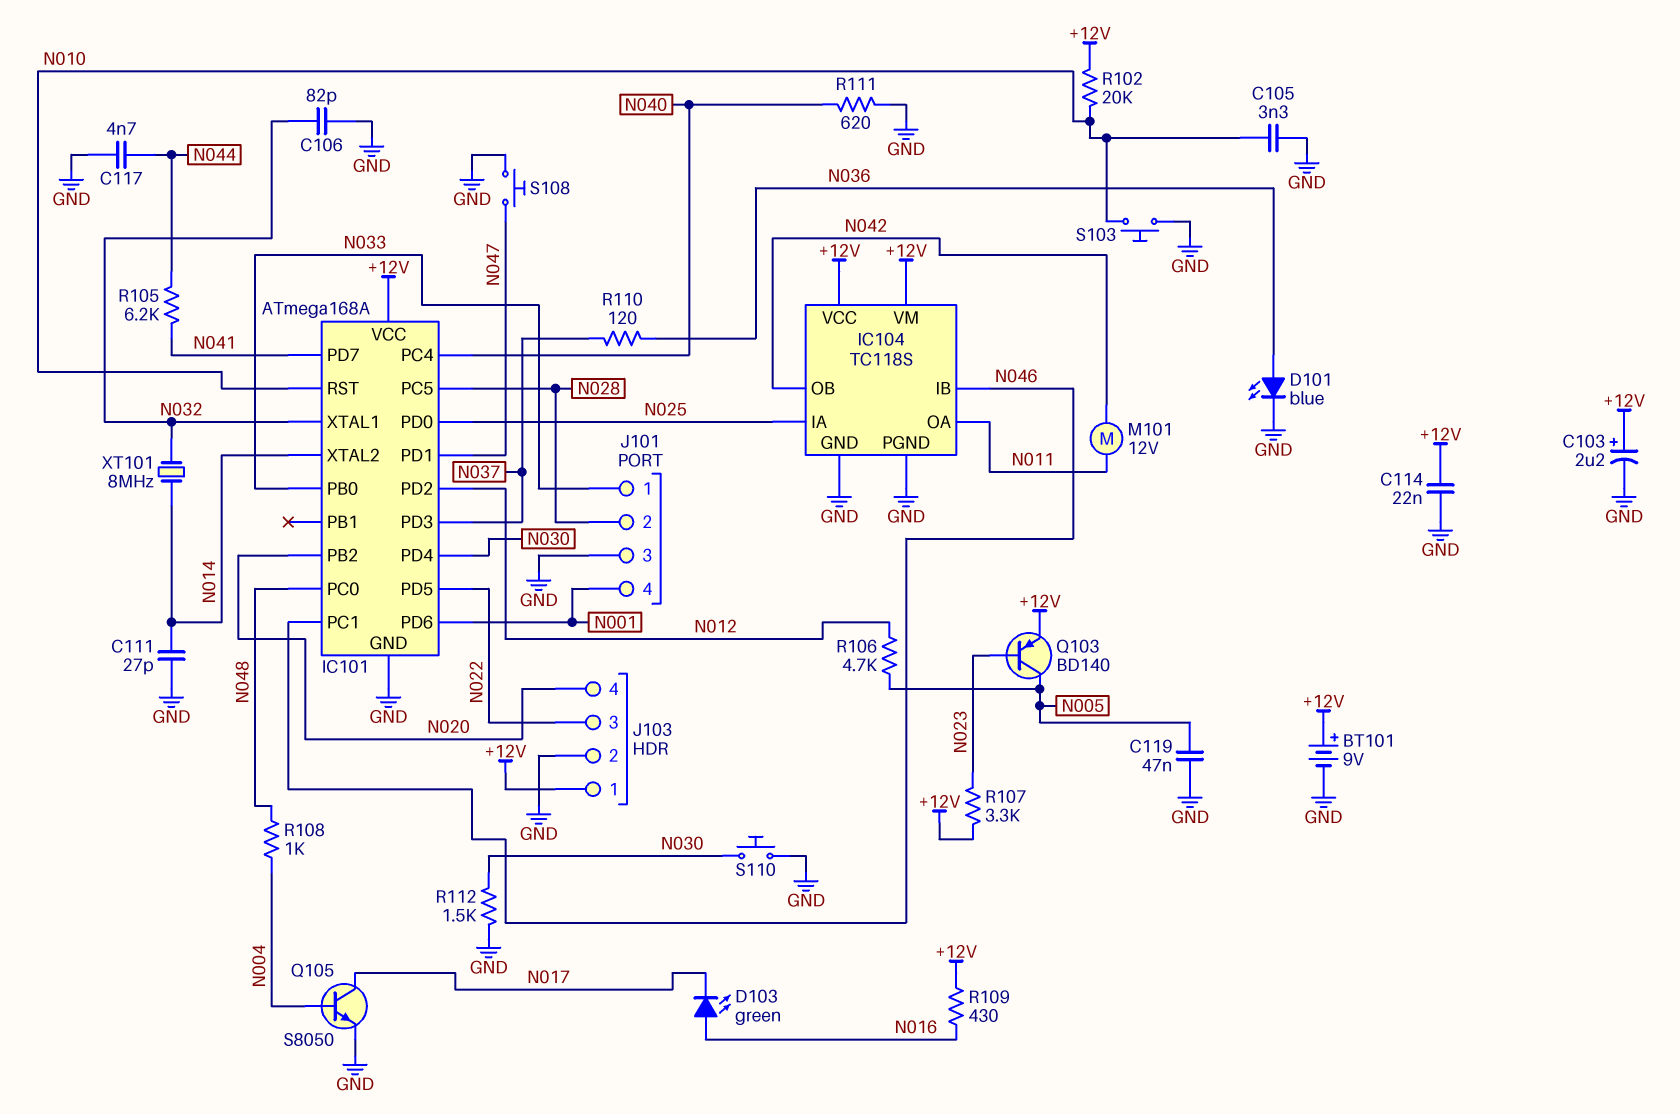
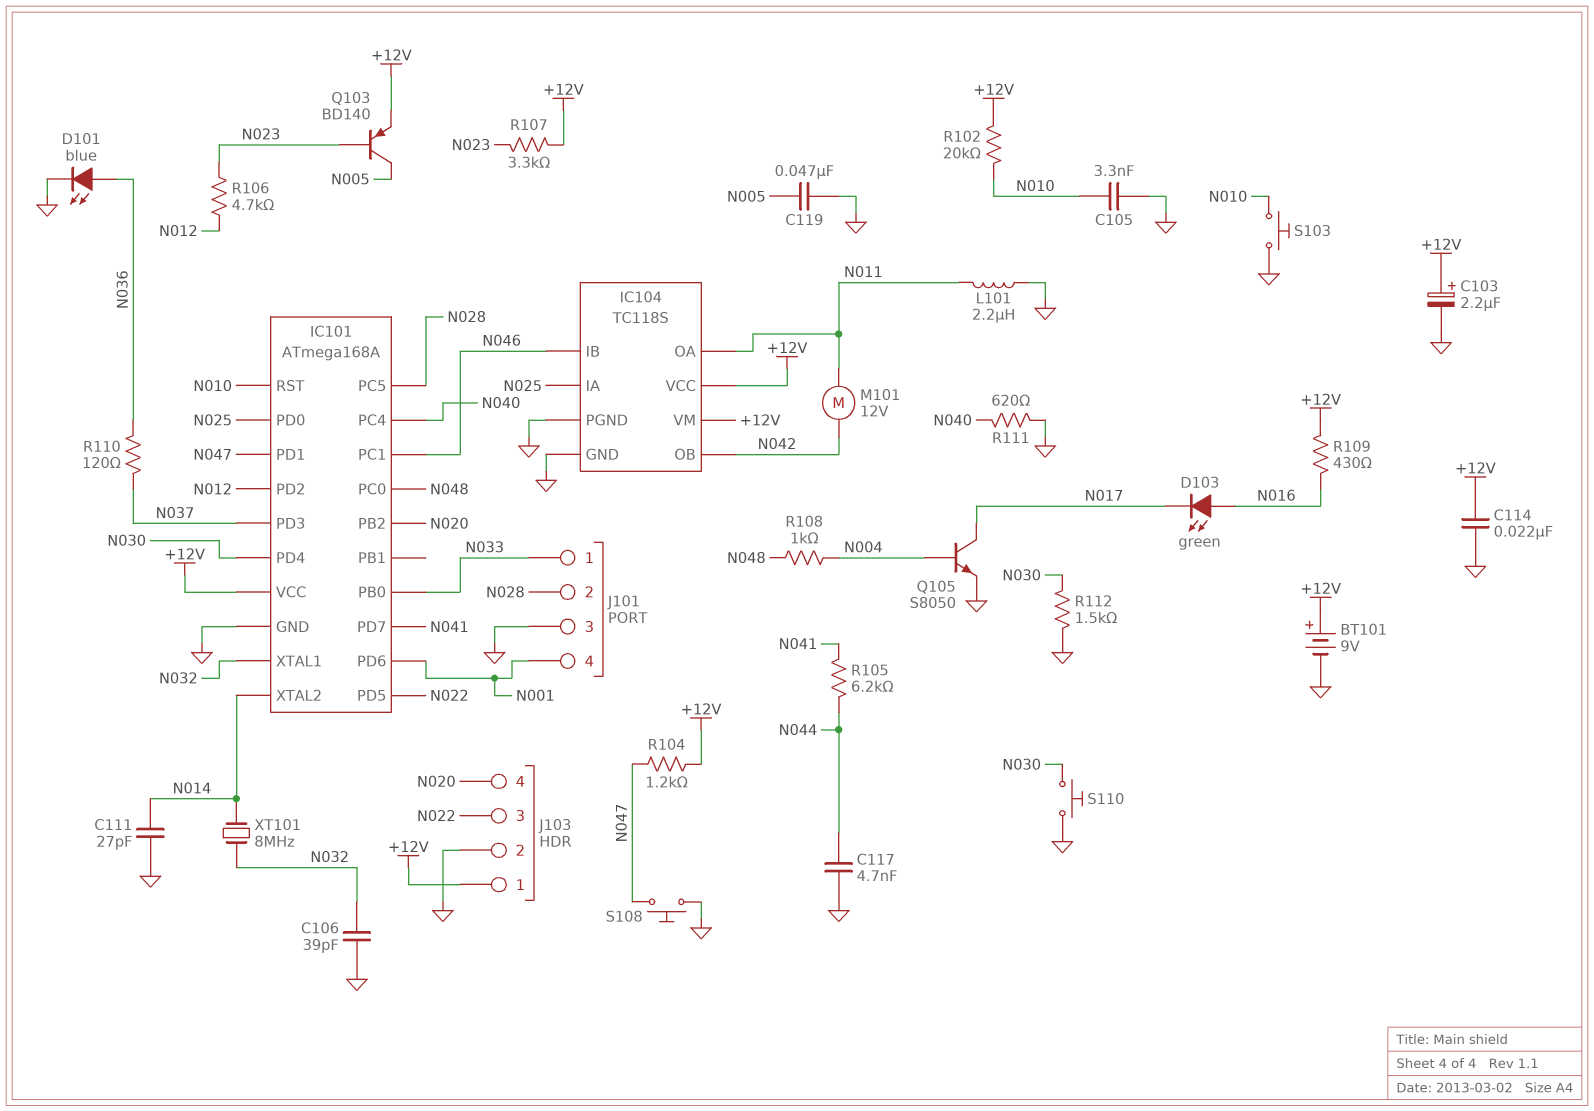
C106: 82pF (GND, N032) -> 39pF (GND, N032)
L101: none -> 2.2uH (GND, N011)
R104: none -> 1.2k (+12V, N047)
R106: 4.7k (N005, N012) -> 4.7k (N012, N023)

